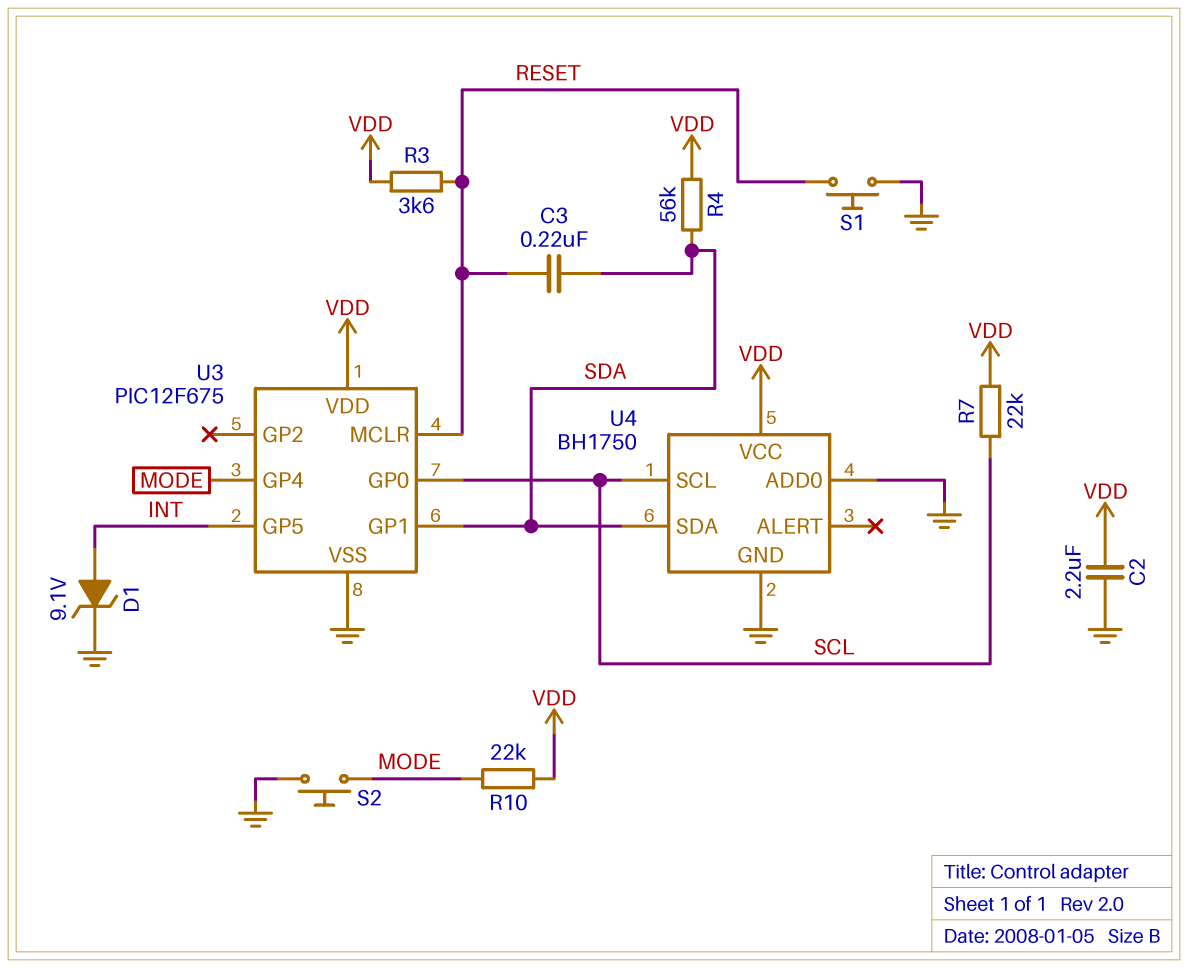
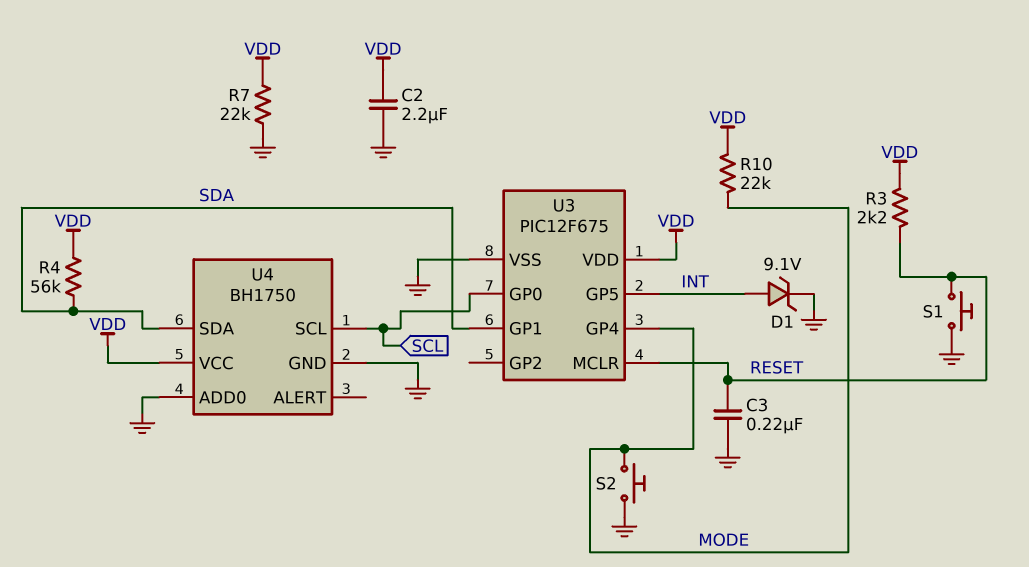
C3: 220nF (RESET, SDA) -> 220nF (GND, RESET)
R3: 3.6k (RESET, VDD) -> 2.2k (RESET, VDD)
R7: 22k (SCL, VDD) -> 22k (GND, VDD)

